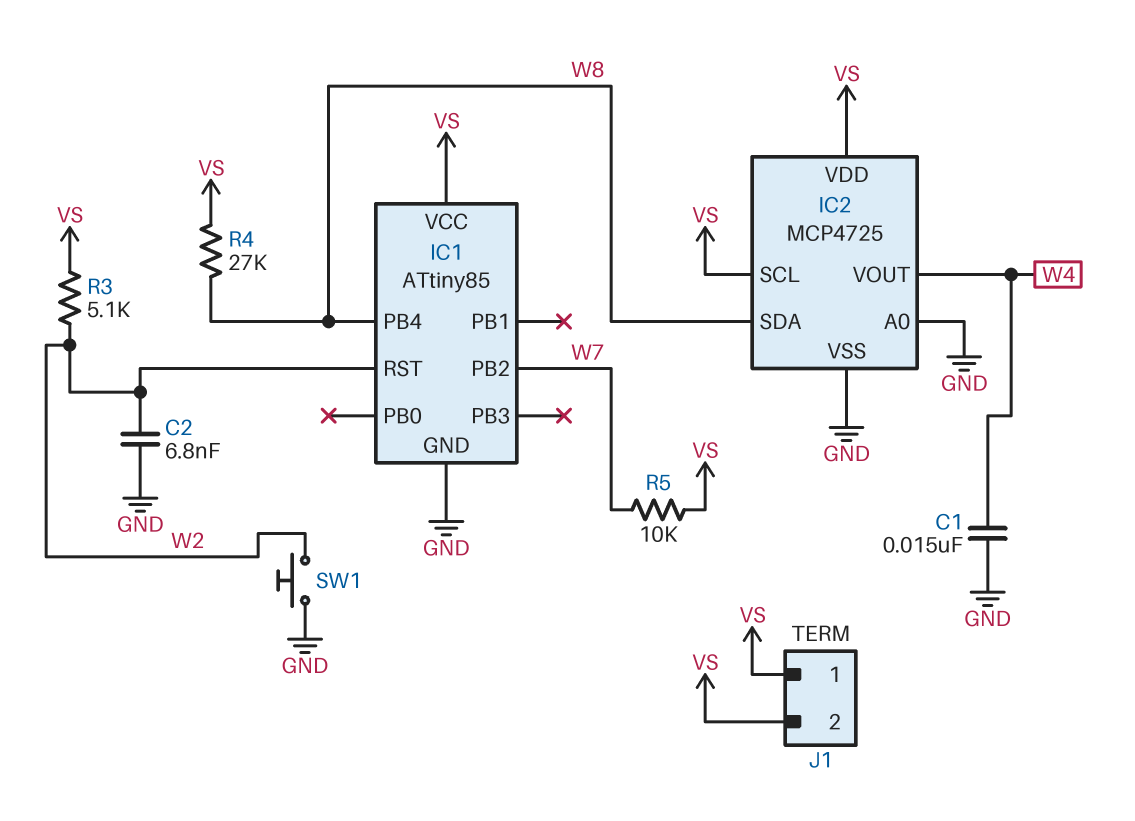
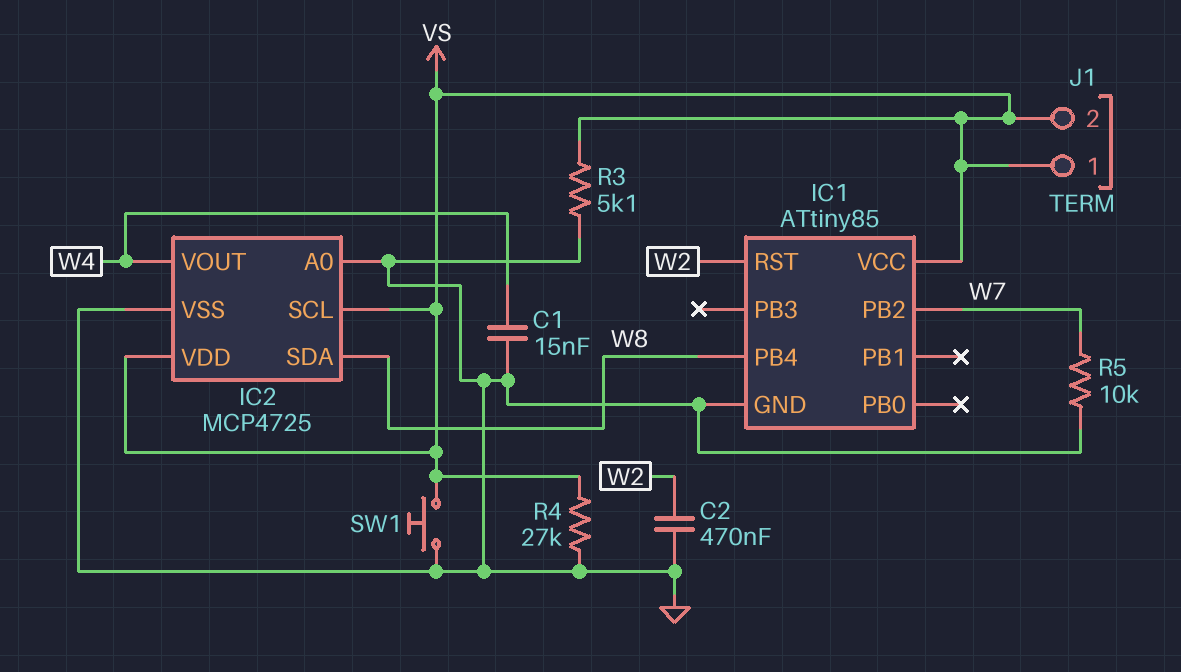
C2: 6.8nF (GND, W2) -> 470nF (GND, W2)
R3: 5.1k (VS, W2) -> 5.1k (GND, VS)
R4: 27k (VS, W8) -> 27k (GND, VS)
R5: 10k (VS, W7) -> 10k (GND, W7)
SW1: button (GND, W2) -> button (GND, VS)

